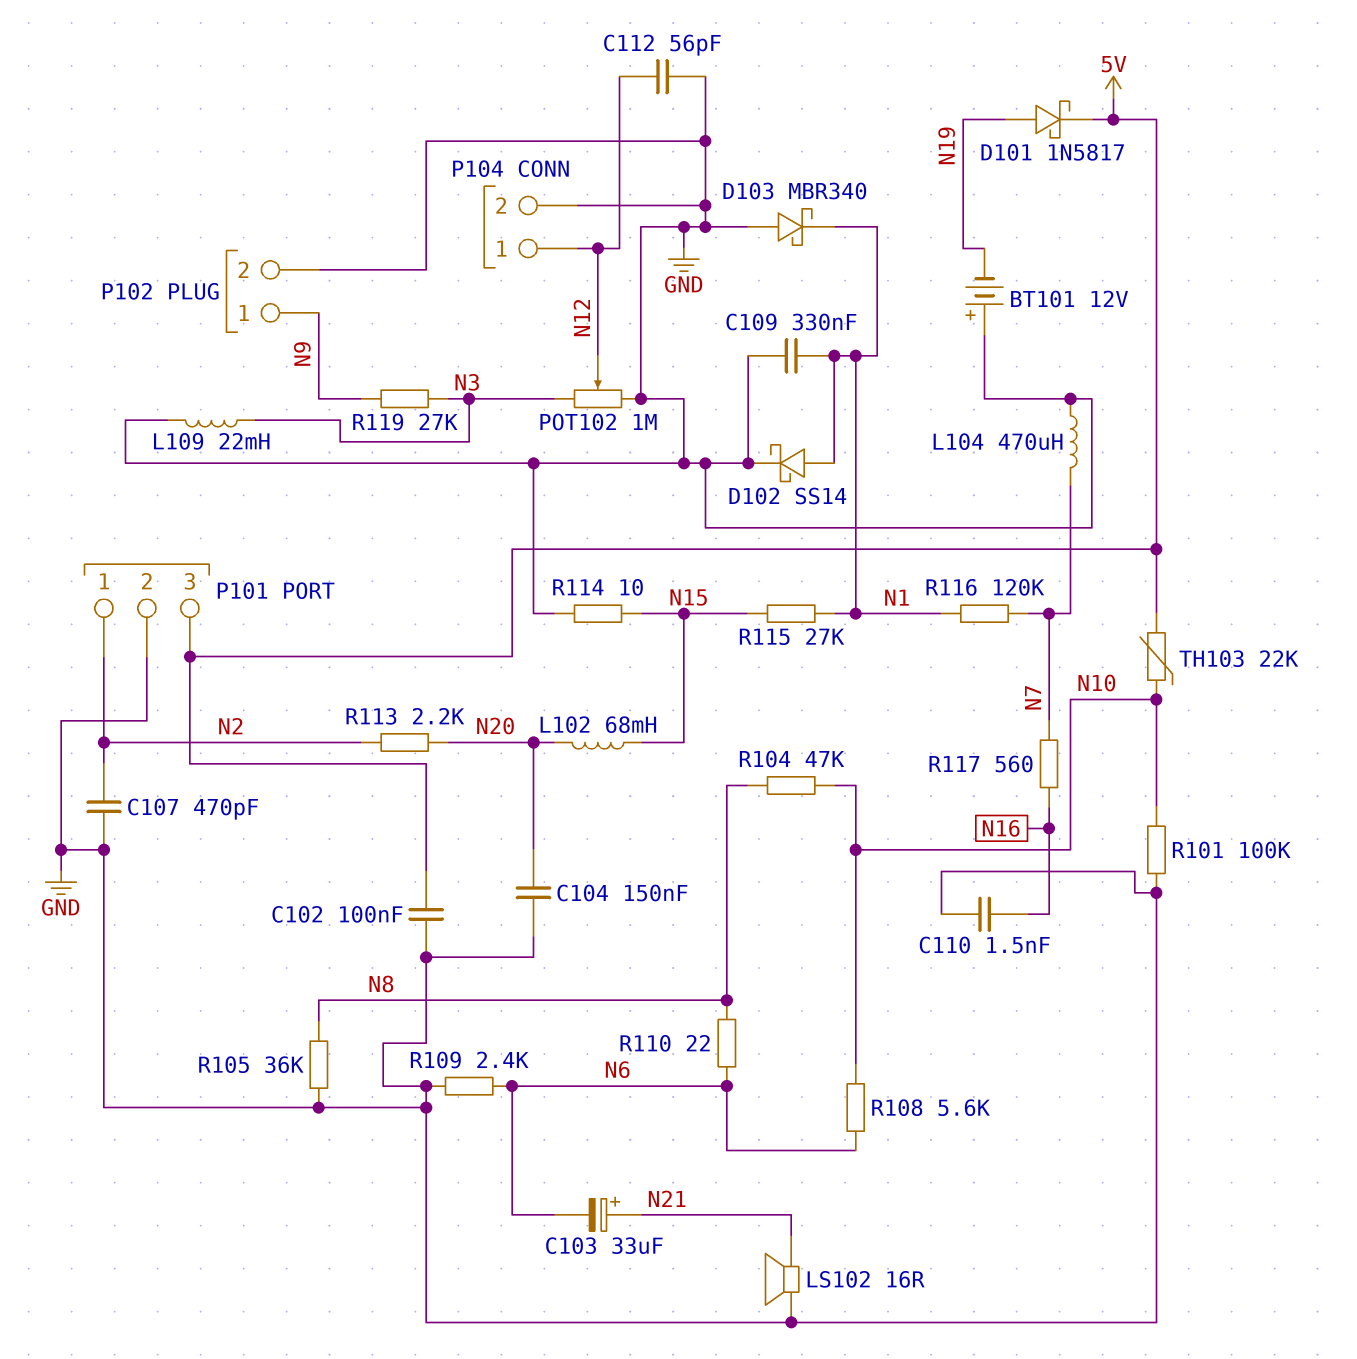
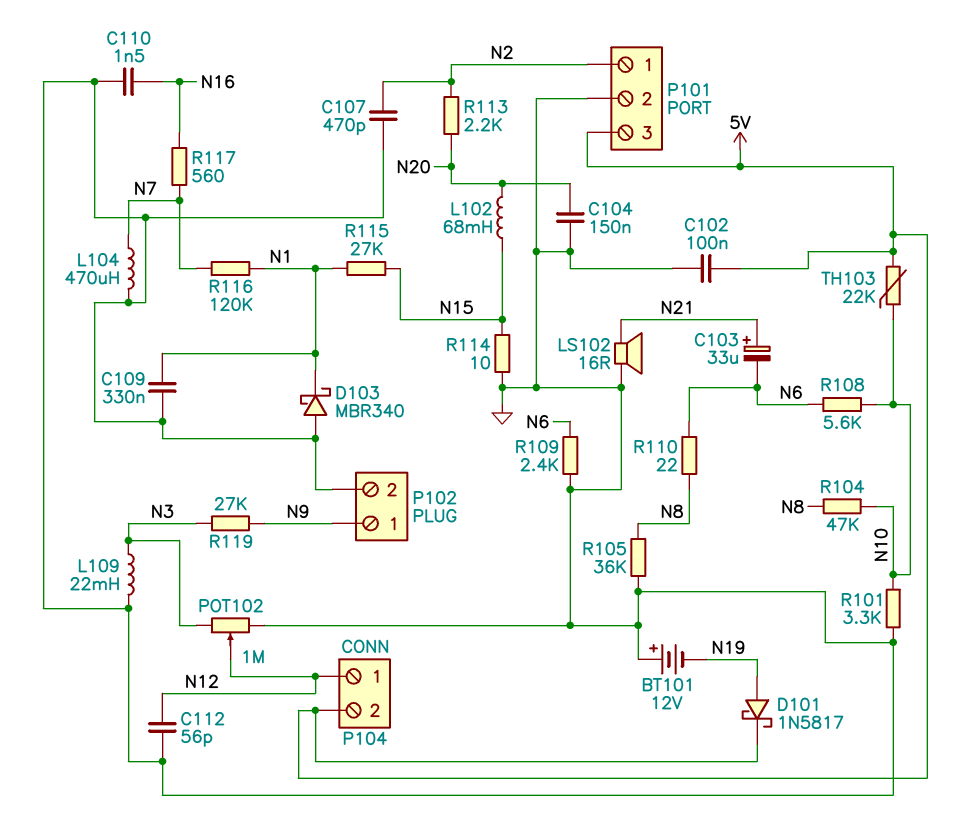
D102: schottky SS14 (A N1, K GND) -> none
P104 pin 2: GND -> 5V
R101: 100k (GND, N10) -> 3.3k (GND, N10)

